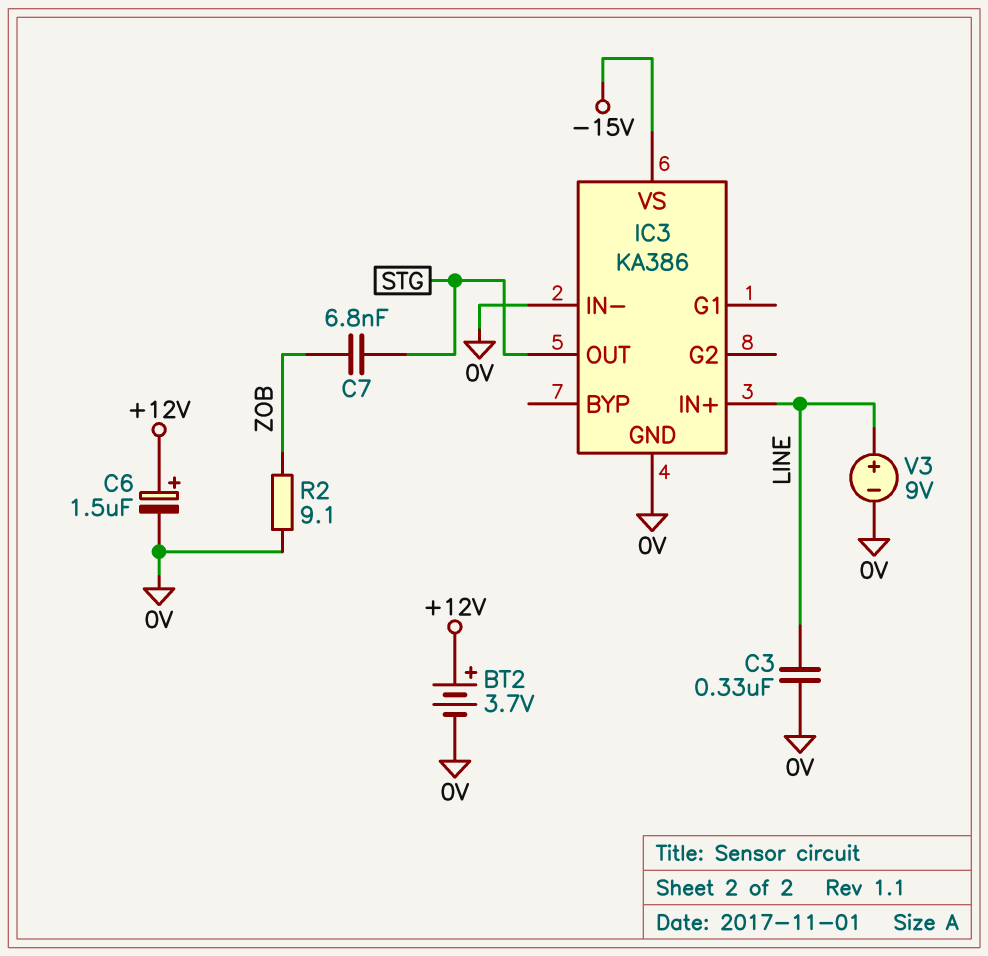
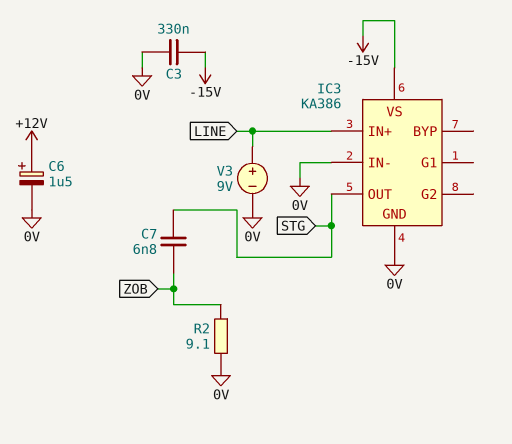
BT2: 3.7V (plus +12V, minus 0V) -> none
C3: 330nF (0V, LINE) -> 330nF (-15V, 0V)

